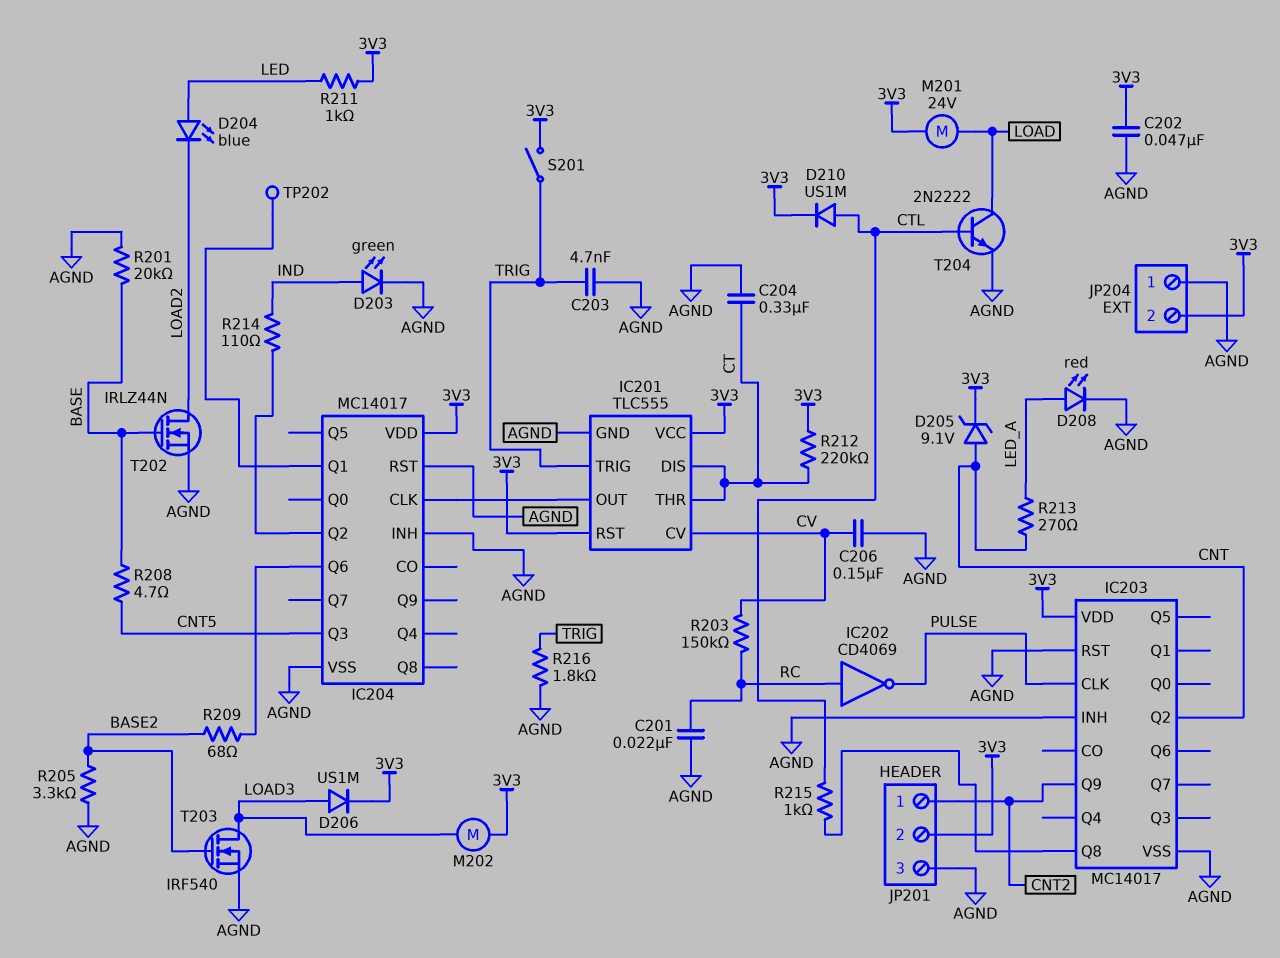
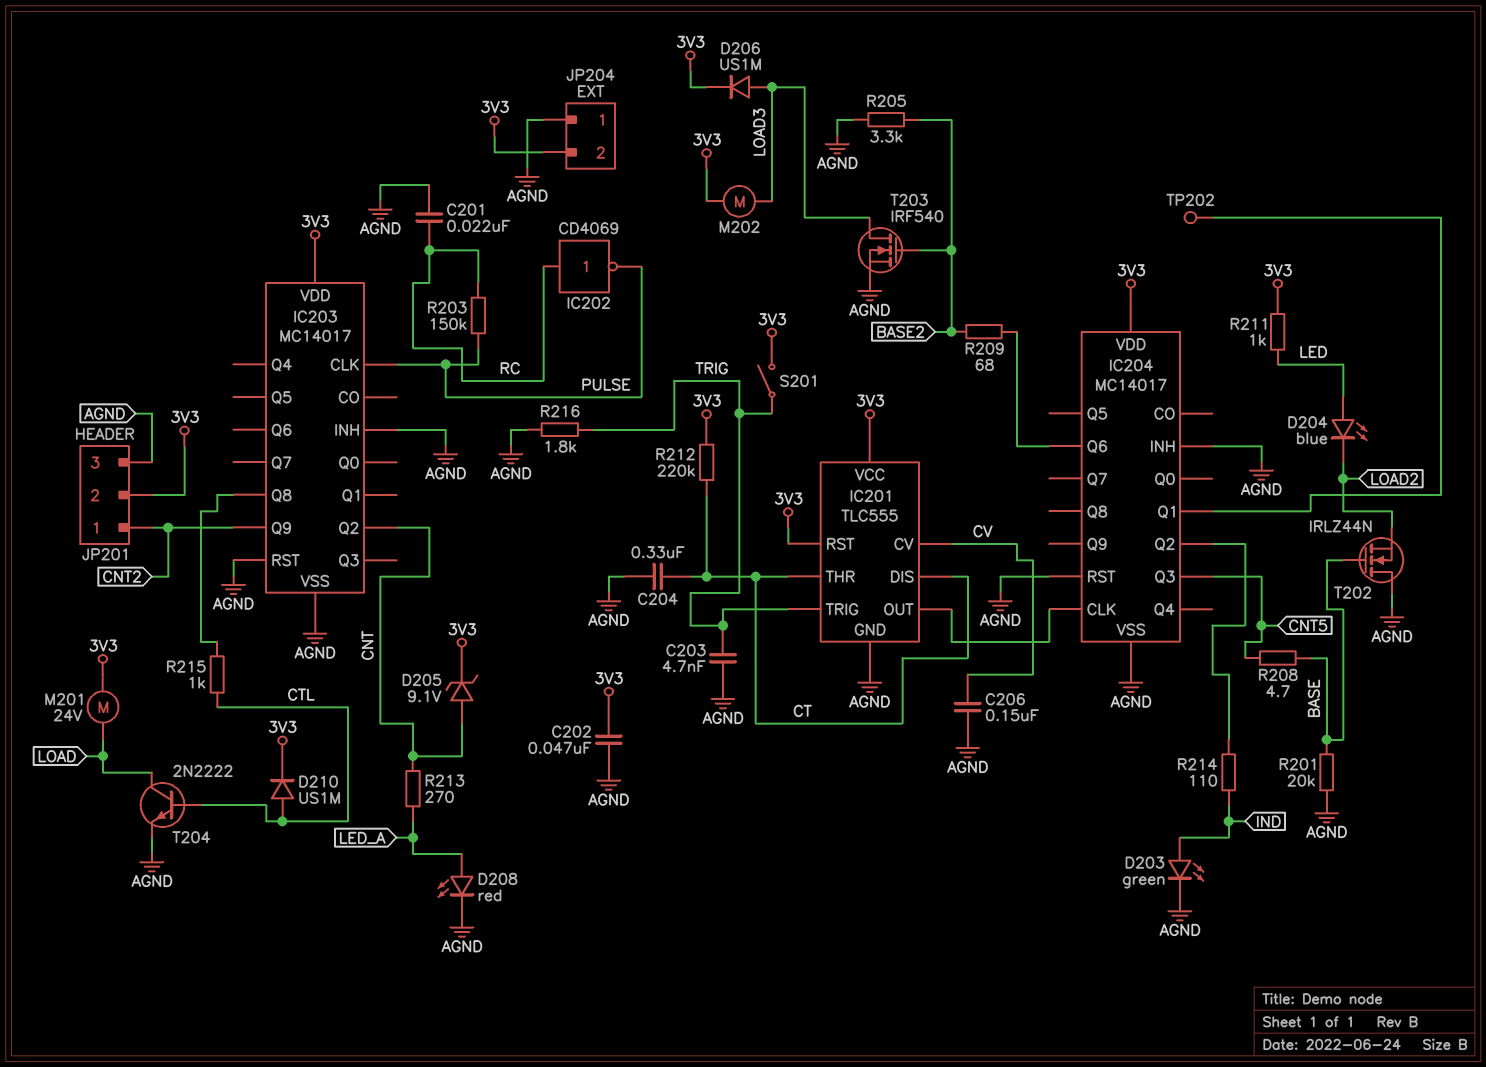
R203: 150k (CV, RC) -> 150k (PULSE, RC)
T202: NMOS IRLZ44N (G BASE, D LOAD2, S AGND) -> NMOS IRLZ44N (G BASE, D AGND, S LOAD2)

